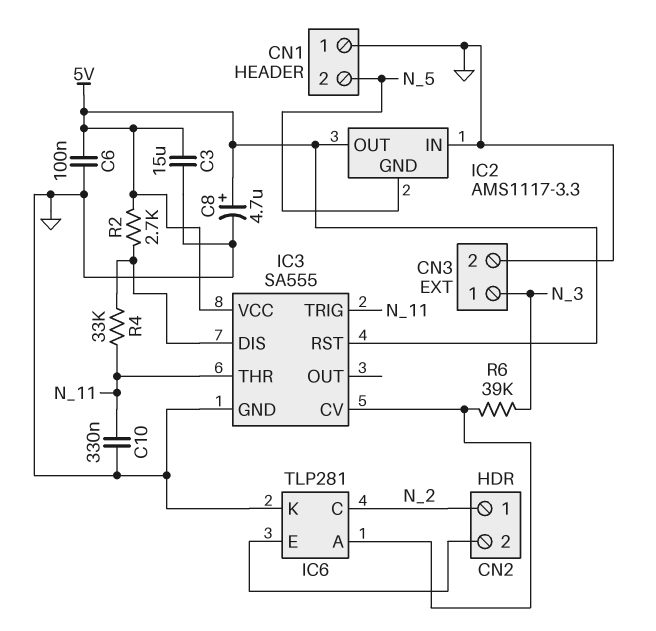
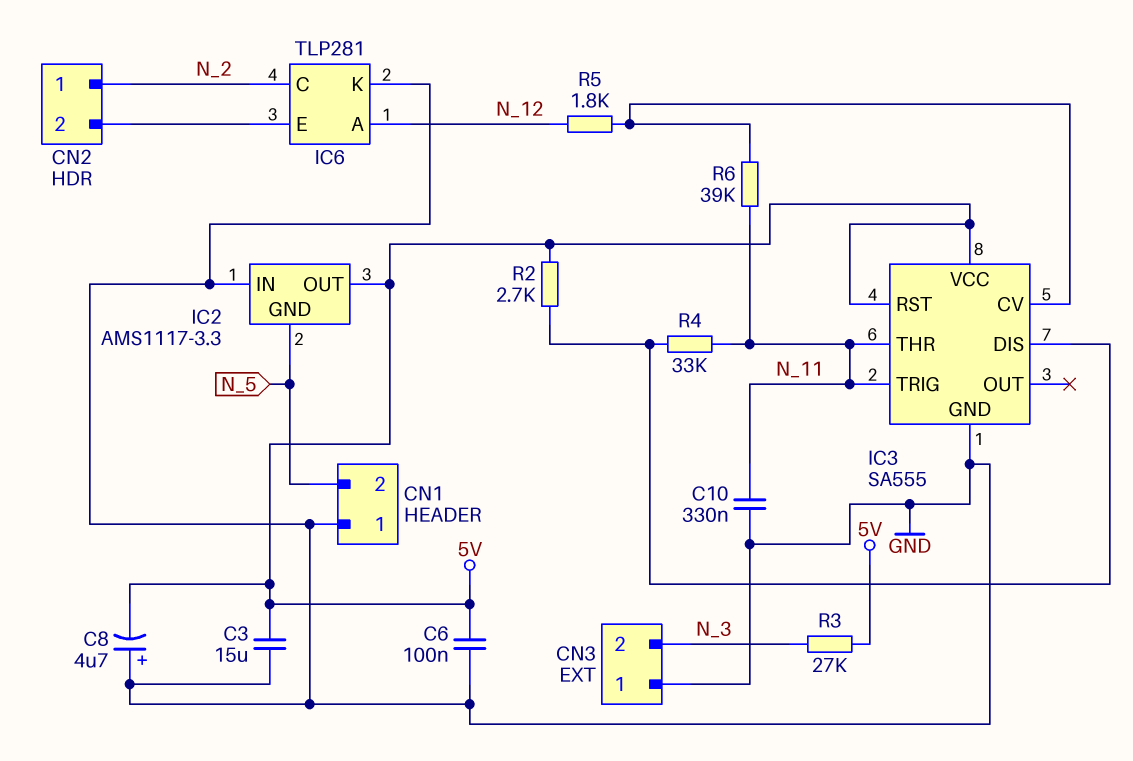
C8: 4.7uF (plus 5V, minus GND) -> 4.7uF (plus GND, minus 5V)
CN3 pin 1: N_3 -> GND
CN3 pin 2: GND -> N_3
IC6 pin A: IC3/CV -> N_12
R3: none -> 27k (5V, N_3)
R5: none -> 1.8k (IC3/CV, N_12)
R6: 39k (IC3/CV, N_3) -> 39k (IC3/CV, N_11)

